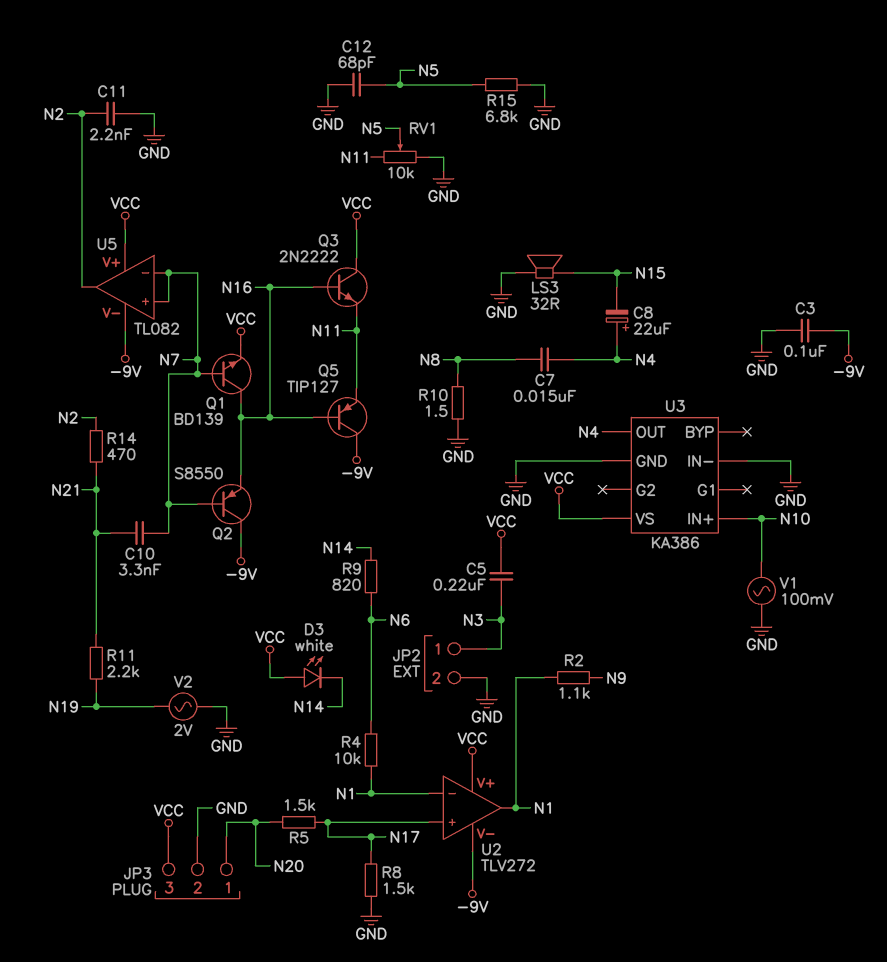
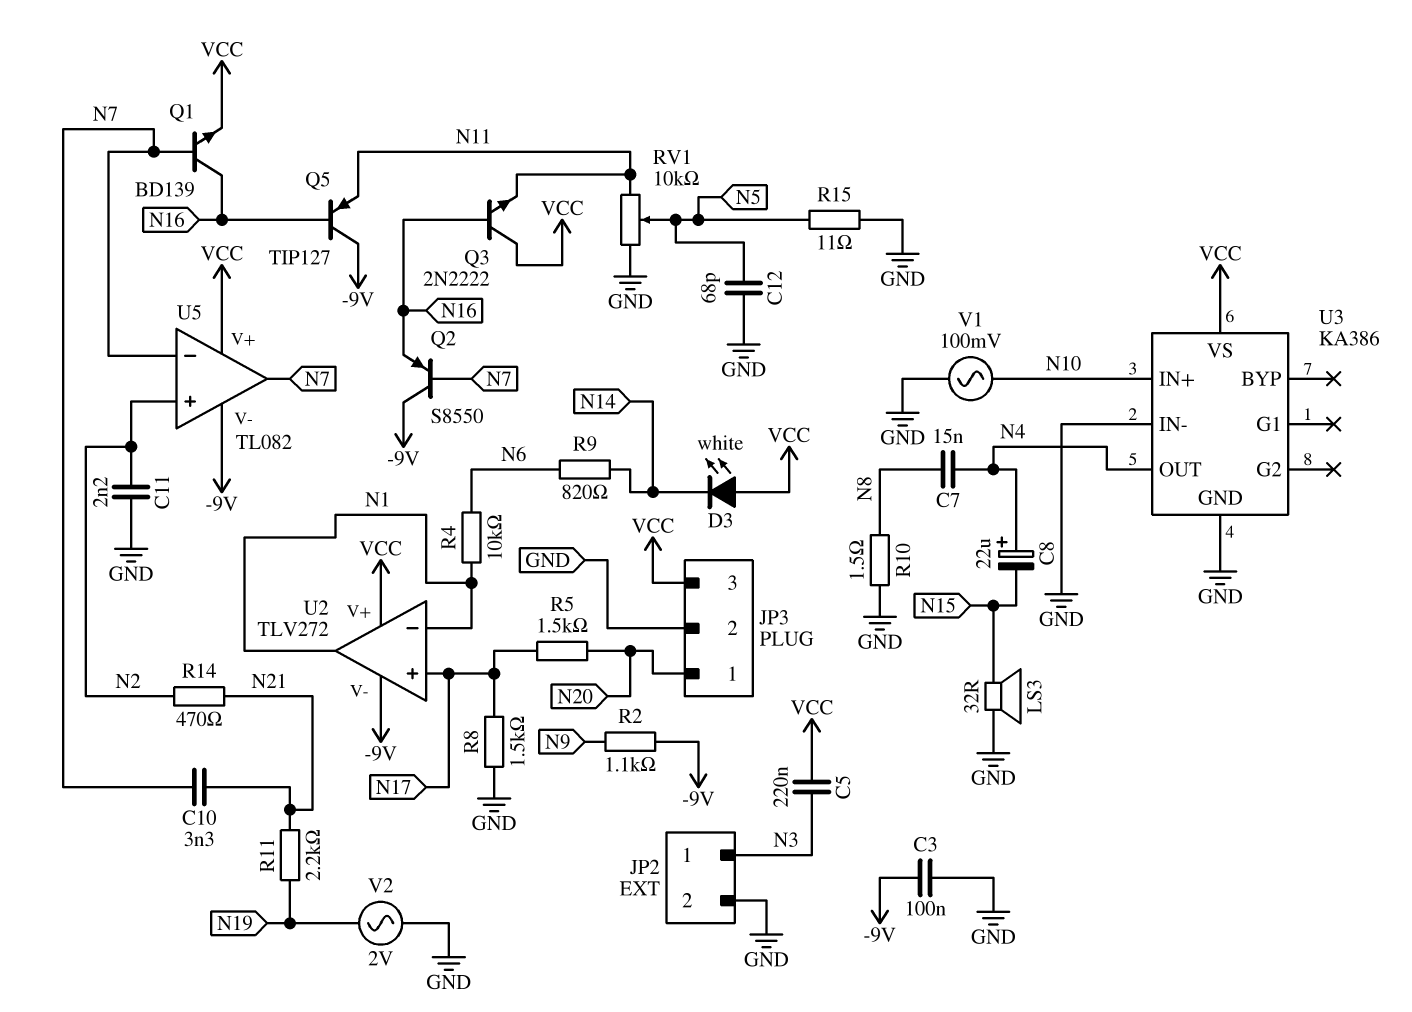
R2: 1.1k (N1, N9) -> 1.1k (-9V, N9)
R15: 6.8k (GND, N5) -> 11 (GND, N5)
U5 pin in+: N7 -> N2
U5 pin out: N2 -> N7

